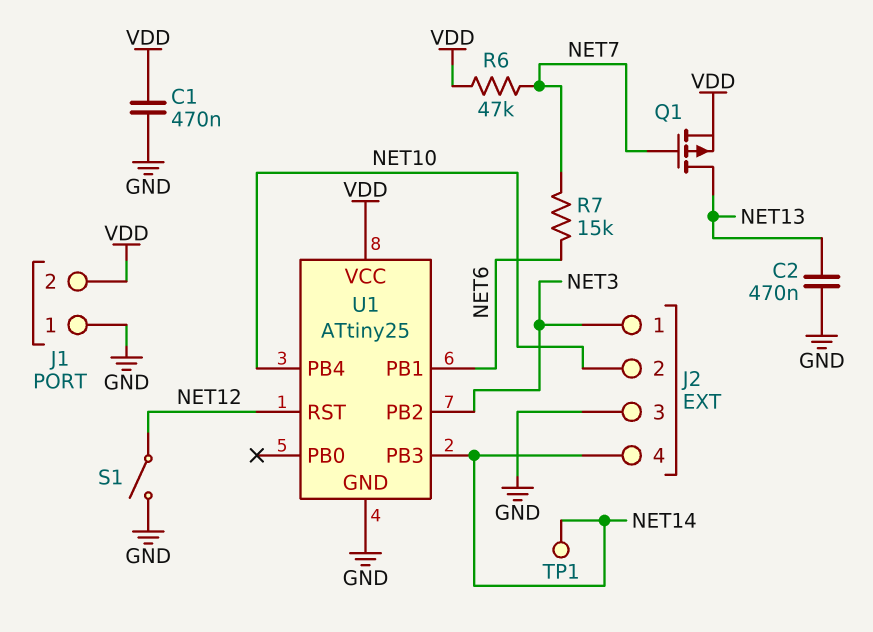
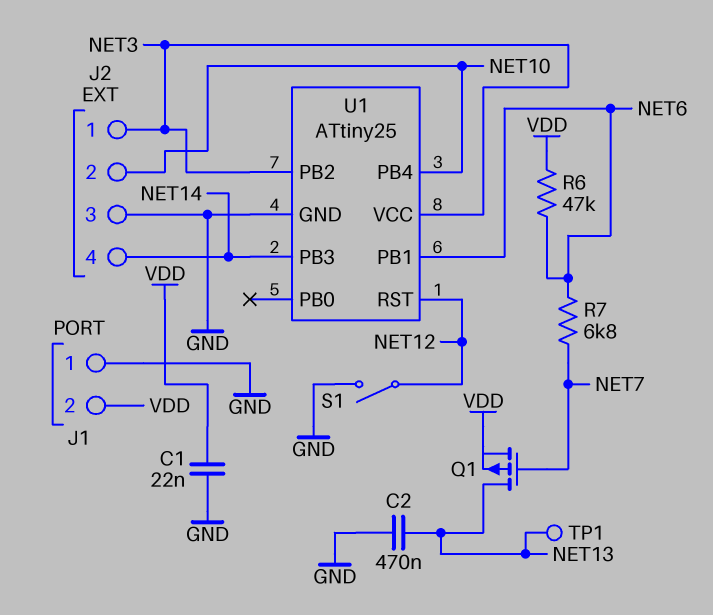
C1: 470nF (GND, VDD) -> 22nF (GND, VDD)
R6: 47k (NET7, VDD) -> 47k (NET6, VDD)
R7: 15k (NET6, NET7) -> 6.8k (NET6, NET7)
TP1: test point (NET14) -> test point (NET13)
U1 pin VCC: VDD -> NET3

